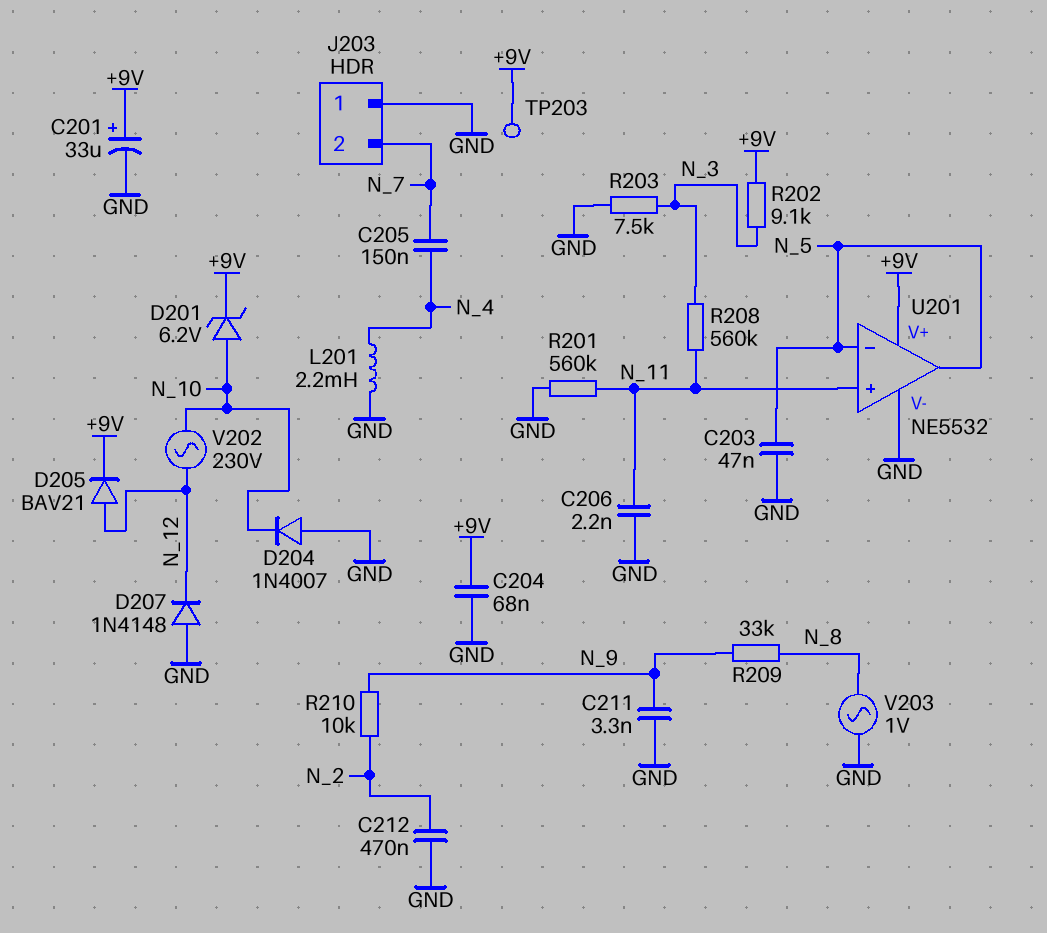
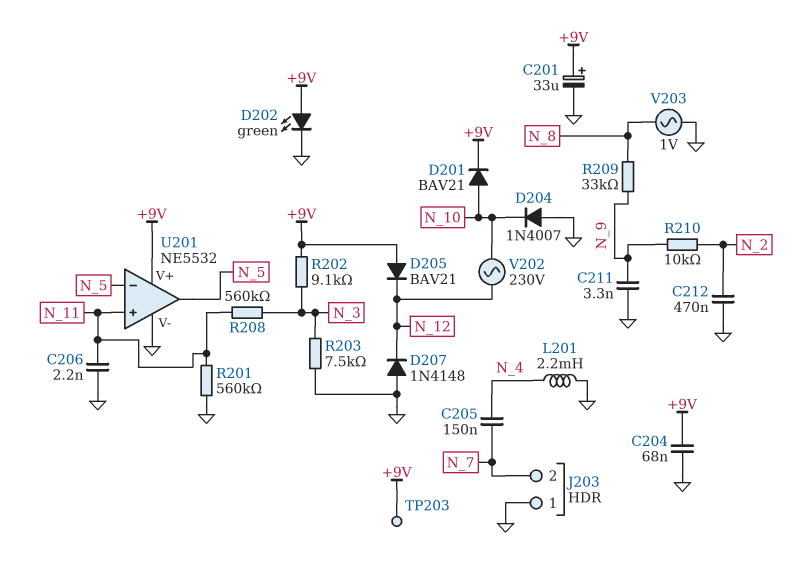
C203: 47nF (GND, N_5) -> none
D201: zener 6.2V (A N_10, K +9V) -> diode BAV21 (A N_10, K +9V)
D202: none -> LED green (A +9V, K GND)
D205: diode BAV21 (A N_12, K +9V) -> diode BAV21 (A +9V, K N_12)

